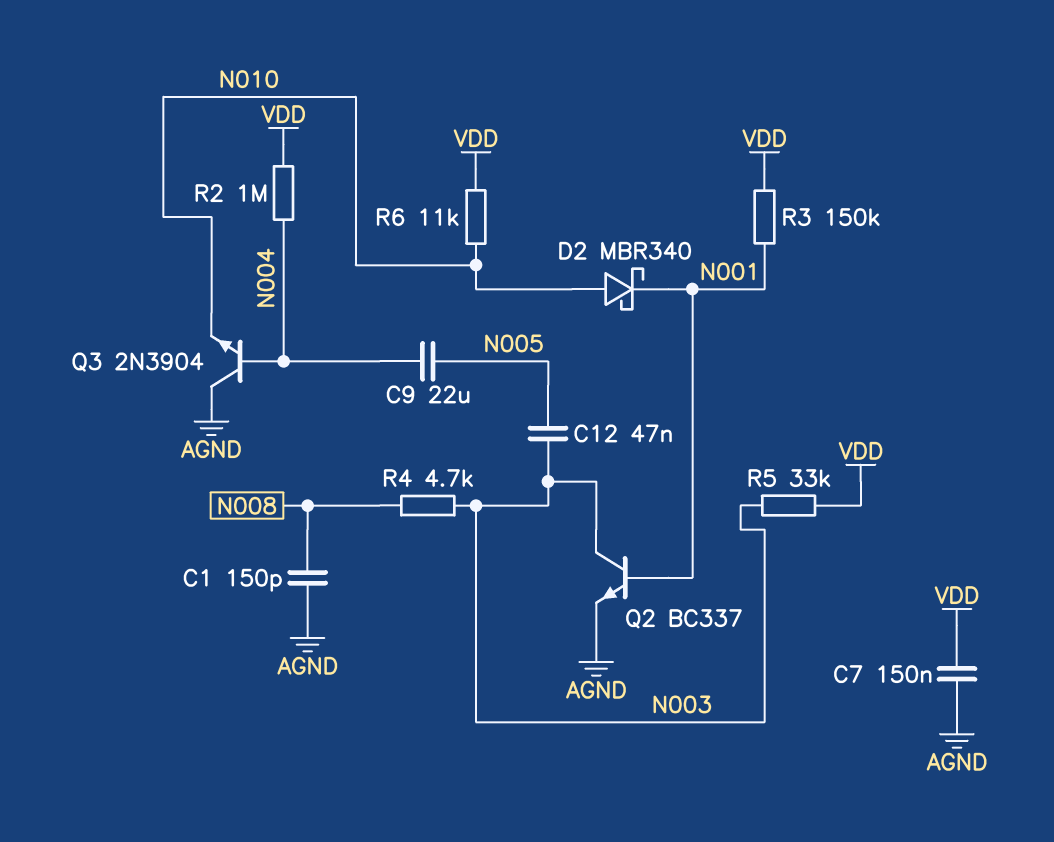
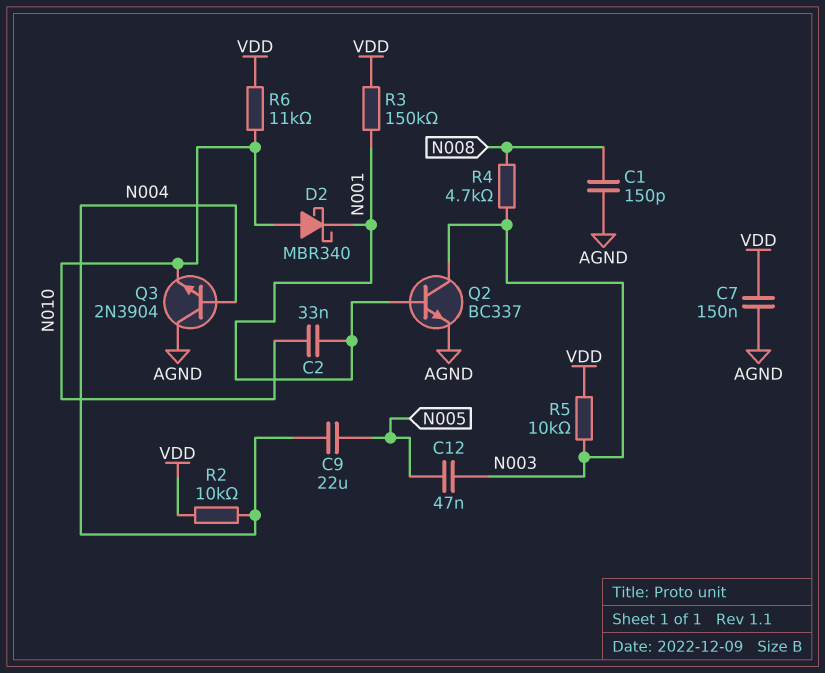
C2: none -> 33nF (N001, N010)
R2: 1M (N004, VDD) -> 10k (N004, VDD)
R5: 33k (N003, VDD) -> 10k (N003, VDD)

